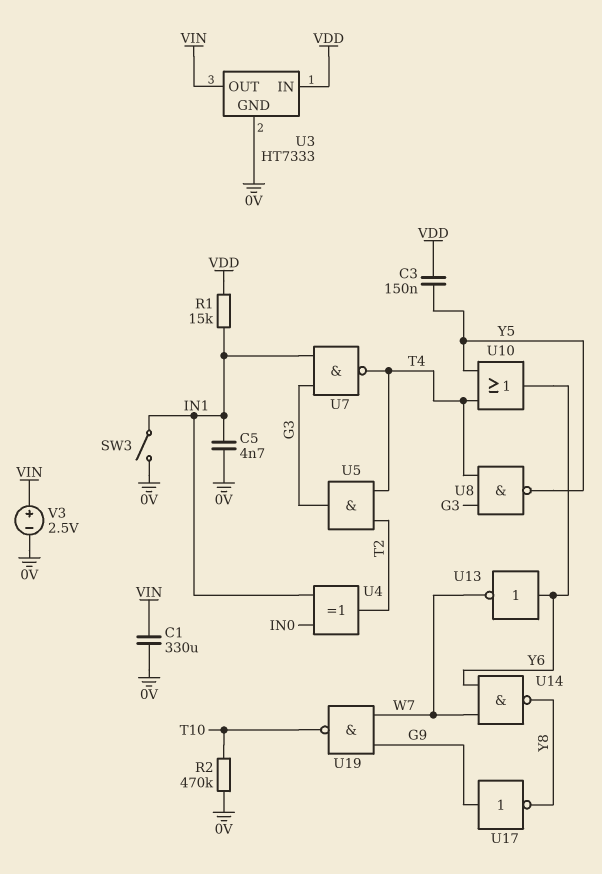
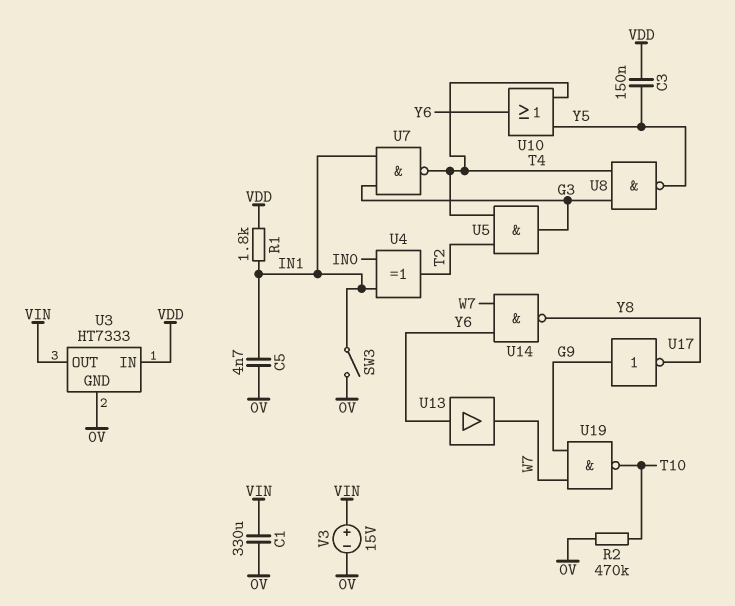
R1: 15k (IN1, VDD) -> 1.8k (IN1, VDD)
U13: NOT (in Y6, out W7) -> buffer (in Y6, out W7)
V3: 2.5V (plus VIN, minus 0V) -> 15V (plus VIN, minus 0V)

